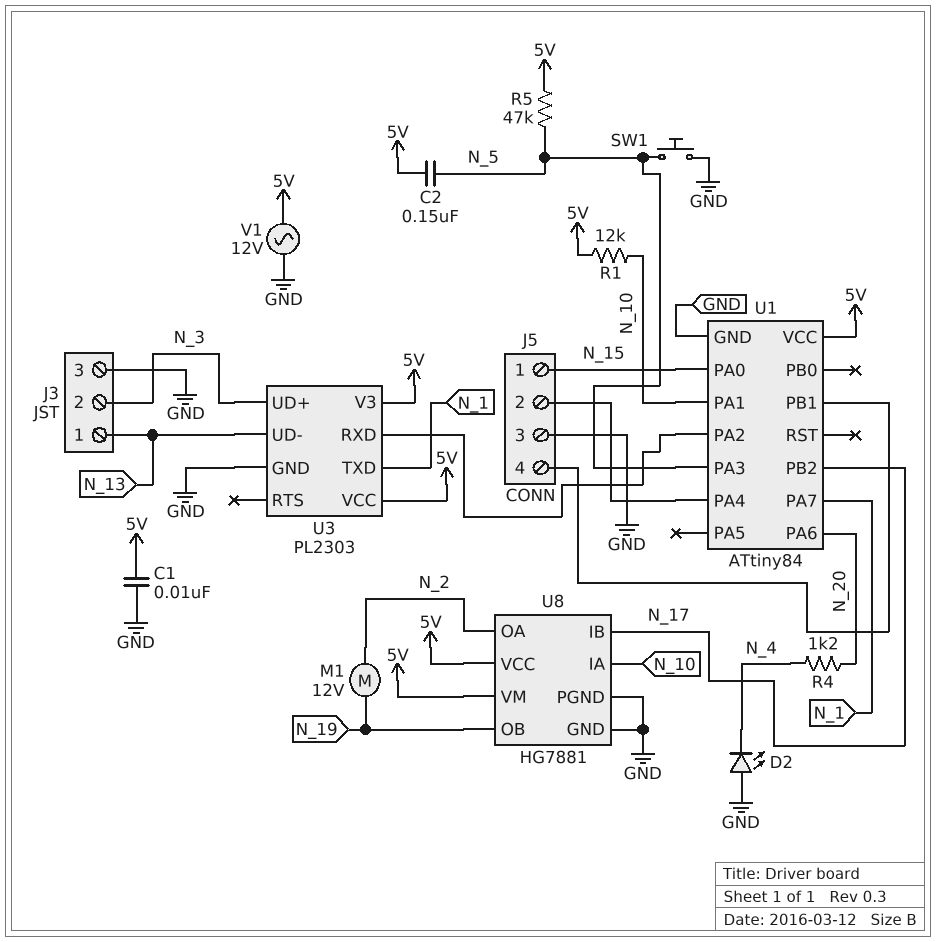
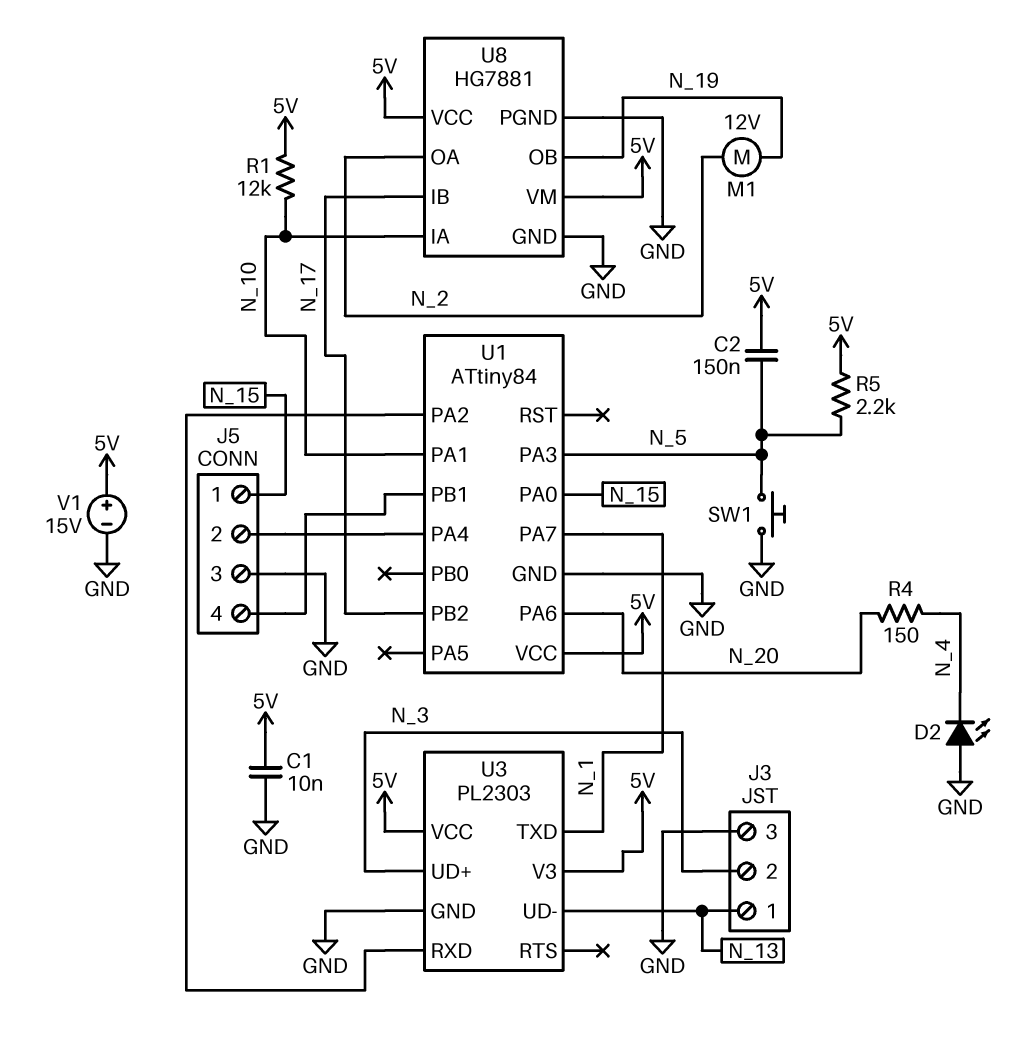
R4: 1.2k (N_4, N_20) -> 150 (N_4, N_20)
R5: 47k (5V, N_5) -> 2.2k (5V, N_5)
V1: AC 12V (5V, GND) -> 15V (plus 5V, minus GND)

